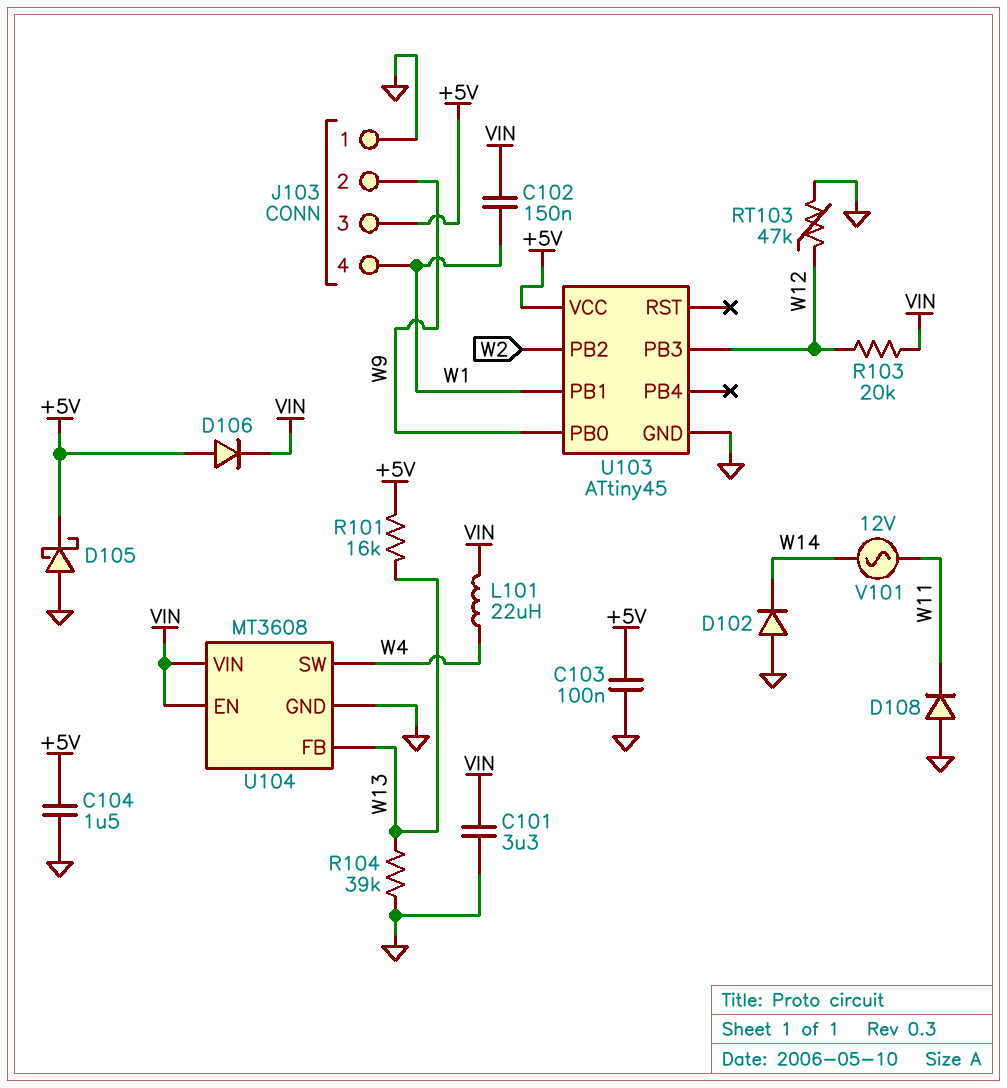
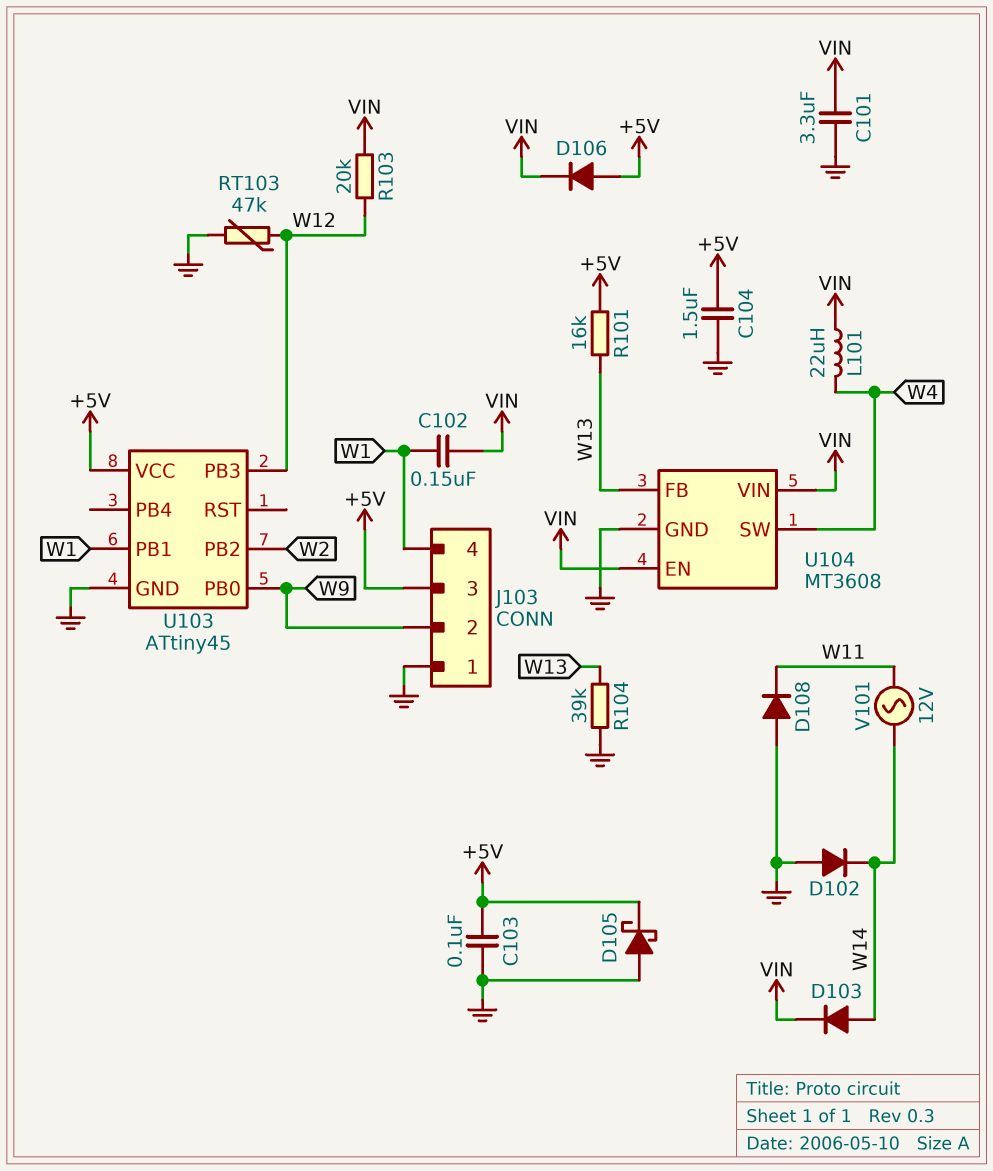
D103: none -> diode (A W14, K VIN)

